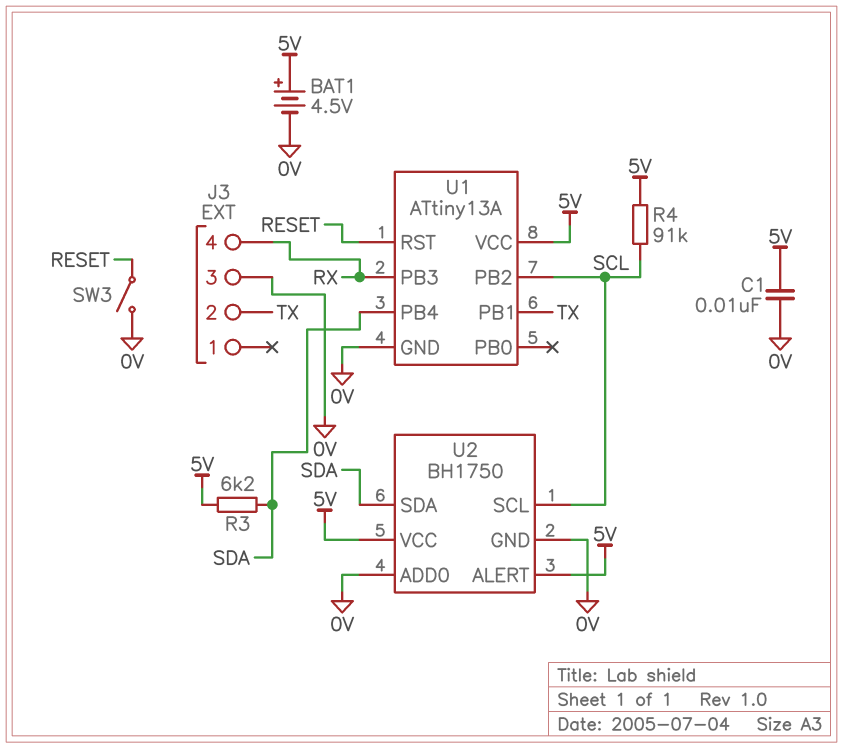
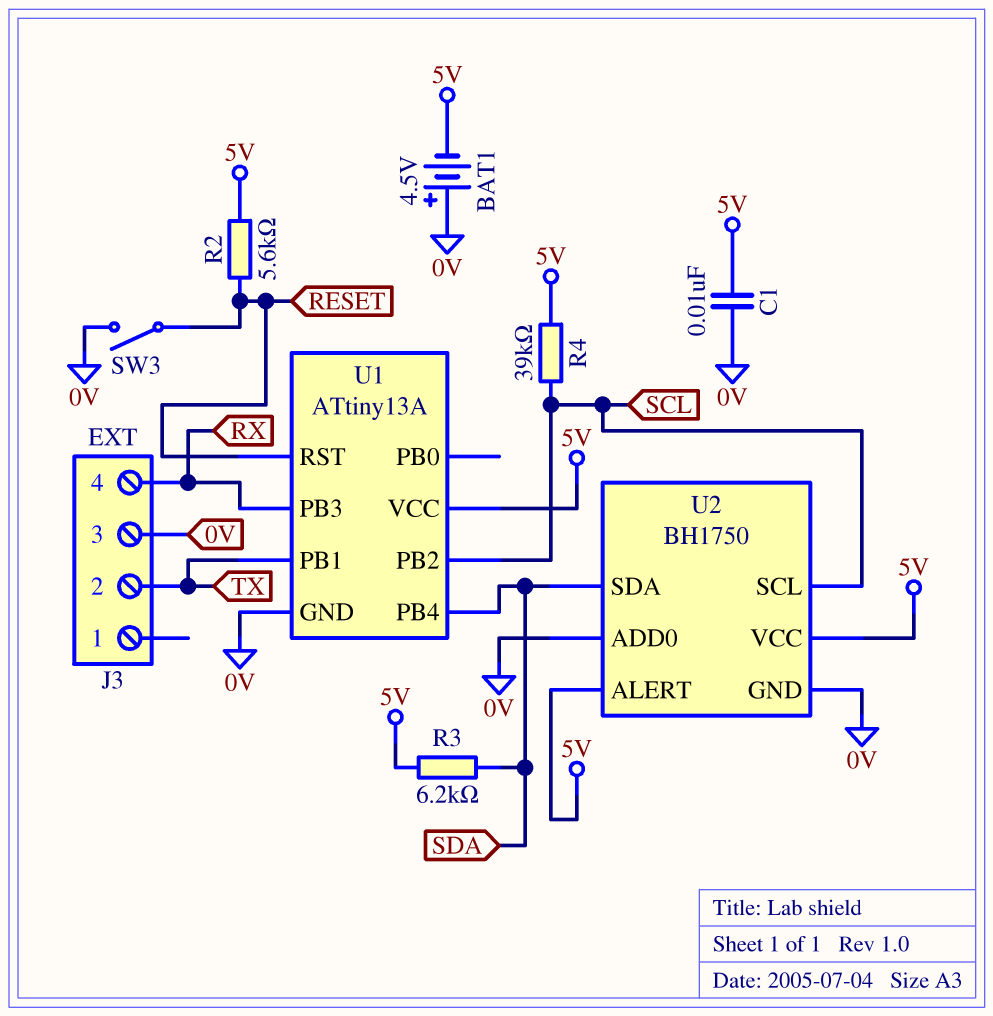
BAT1: 4.5V (plus 5V, minus 0V) -> 4.5V (plus 0V, minus 5V)
R2: none -> 5.6k (5V, RESET)
R4: 91k (5V, SCL) -> 39k (5V, SCL)

